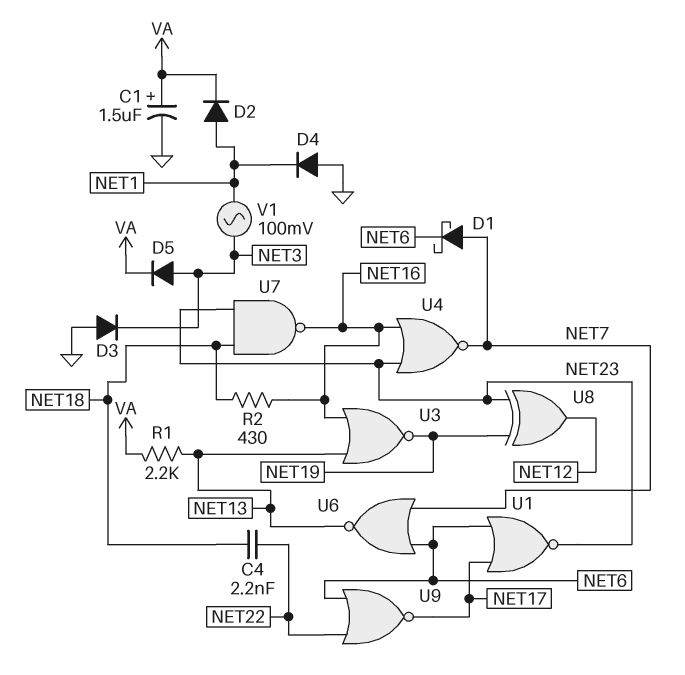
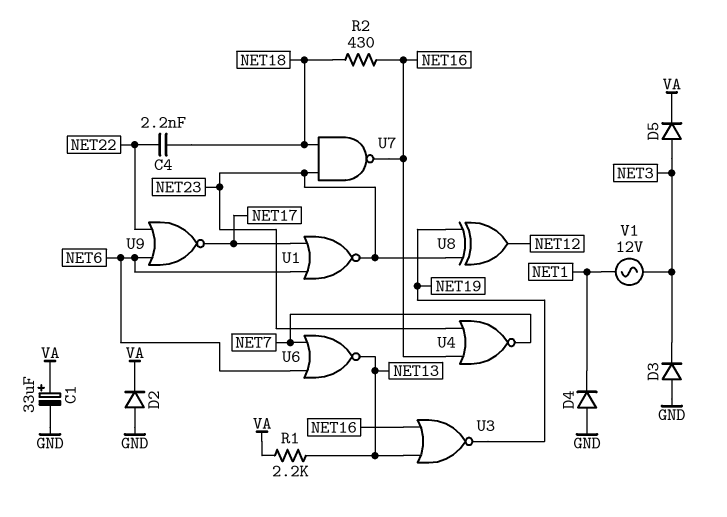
C1: 1.5uF (plus VA, minus GND) -> 33uF (plus VA, minus GND)
D1: schottky (A NET7, K NET6) -> none
D2: diode (A NET1, K VA) -> diode (A GND, K VA)
V1: AC 100mV (NET1, NET3) -> AC 12V (NET1, NET3)

